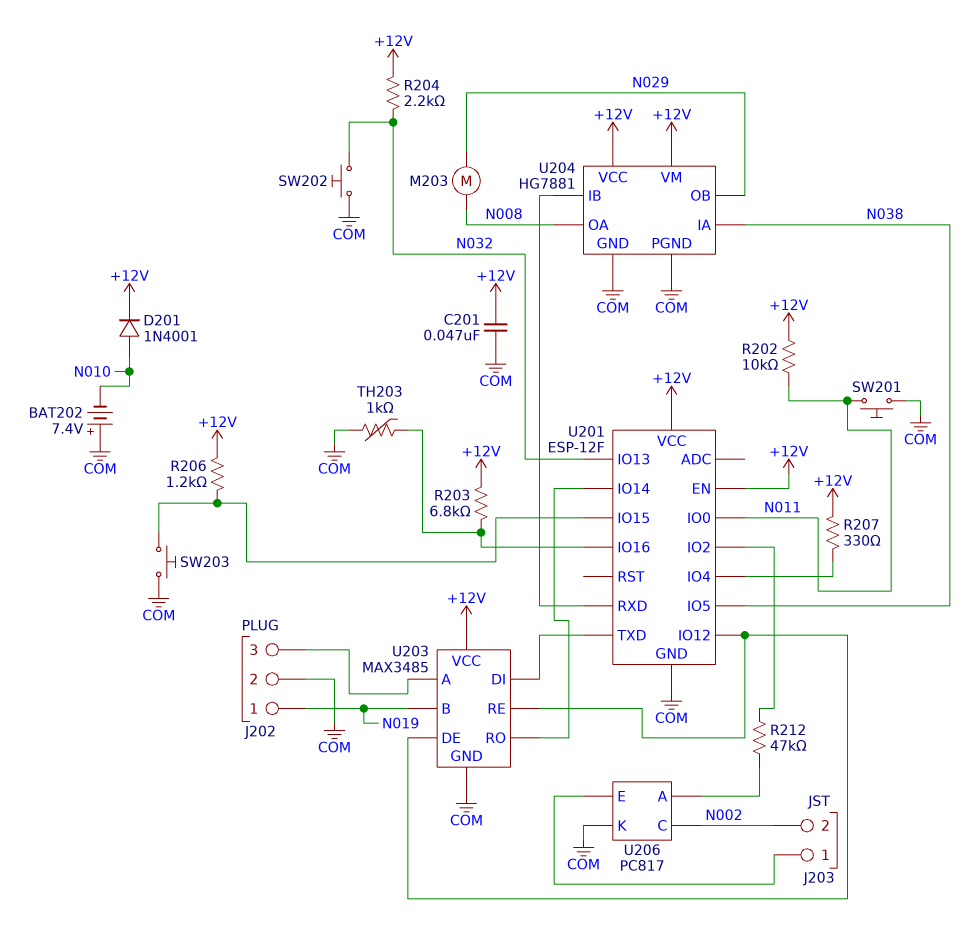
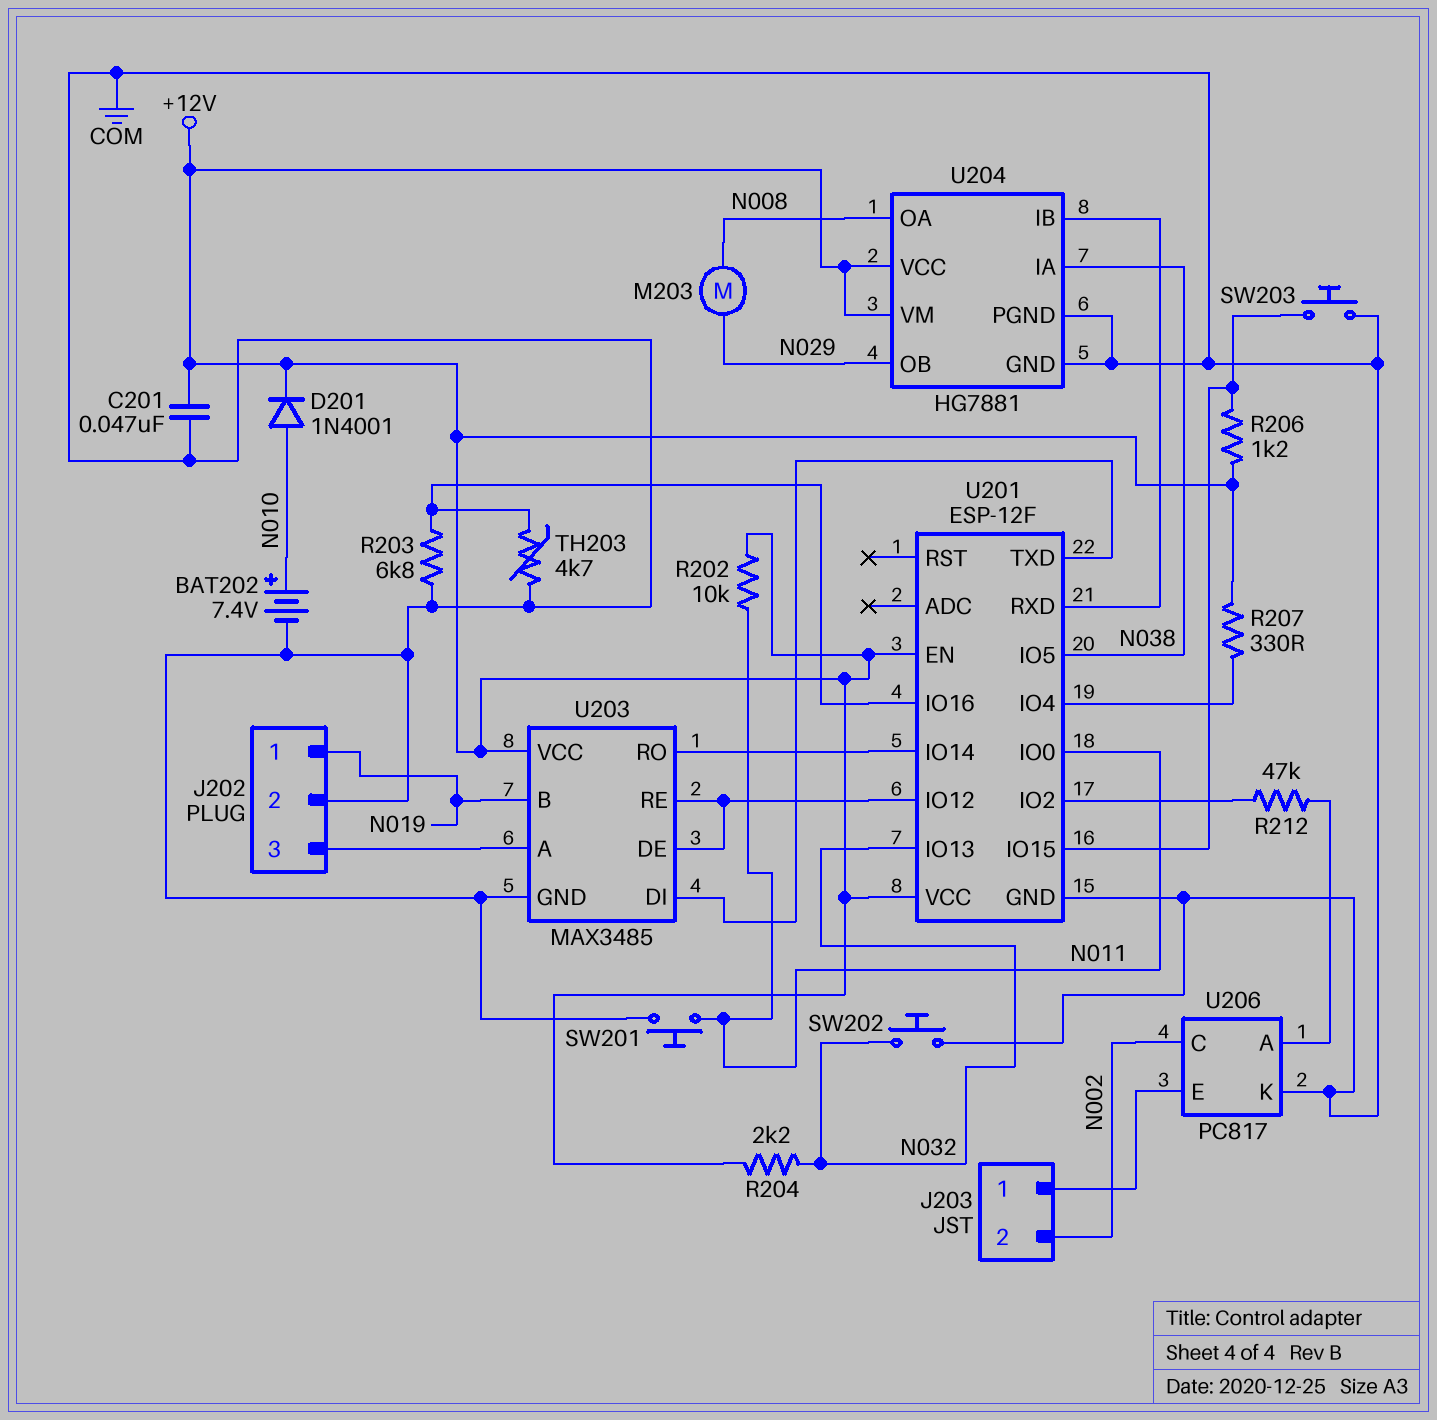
BAT202: 7.4V (plus COM, minus N010) -> 7.4V (plus N010, minus COM)
R203: 6.8k (+12V, U201/IO16) -> 6.8k (COM, U201/IO16)
TH203: 1k (COM, U201/IO16) -> 4.7k (COM, U201/IO16)

